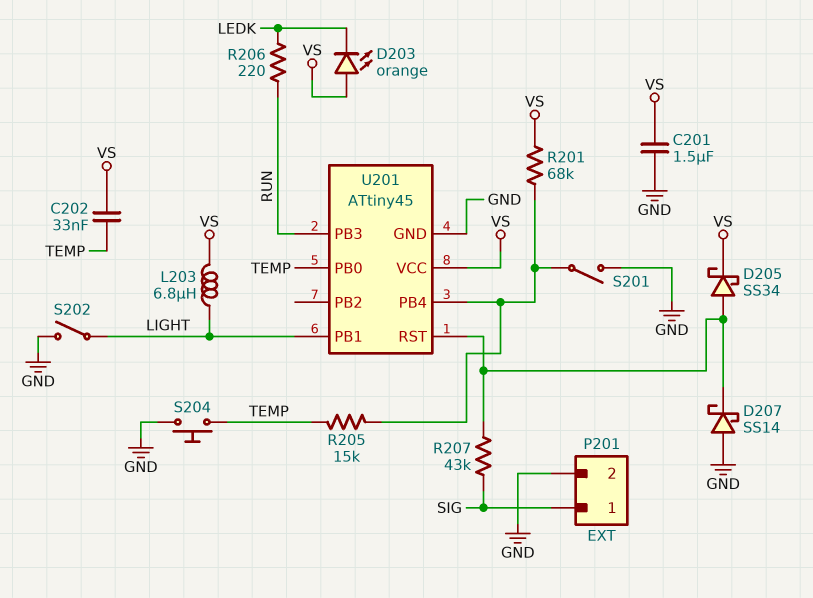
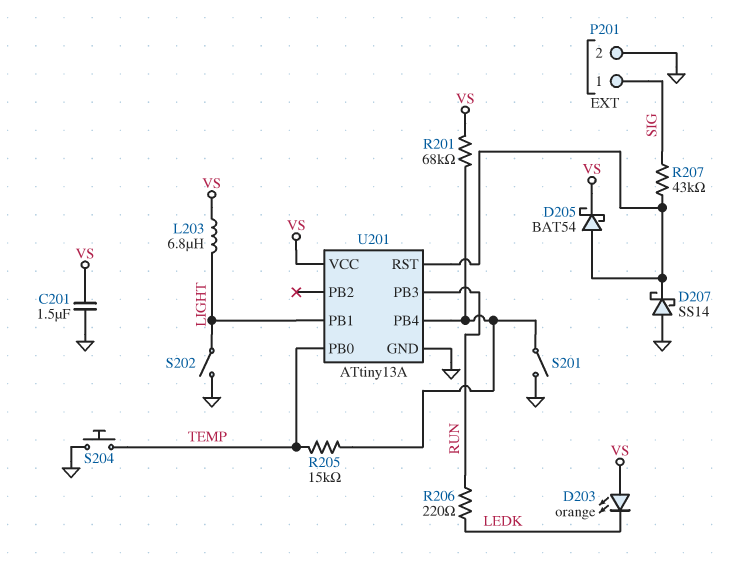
C202: 33nF (TEMP, VS) -> none
D205: schottky SS34 (A U201/RST, K VS) -> schottky BAT54 (A U201/RST, K VS)
U201: ATtiny45 -> ATtiny13A

